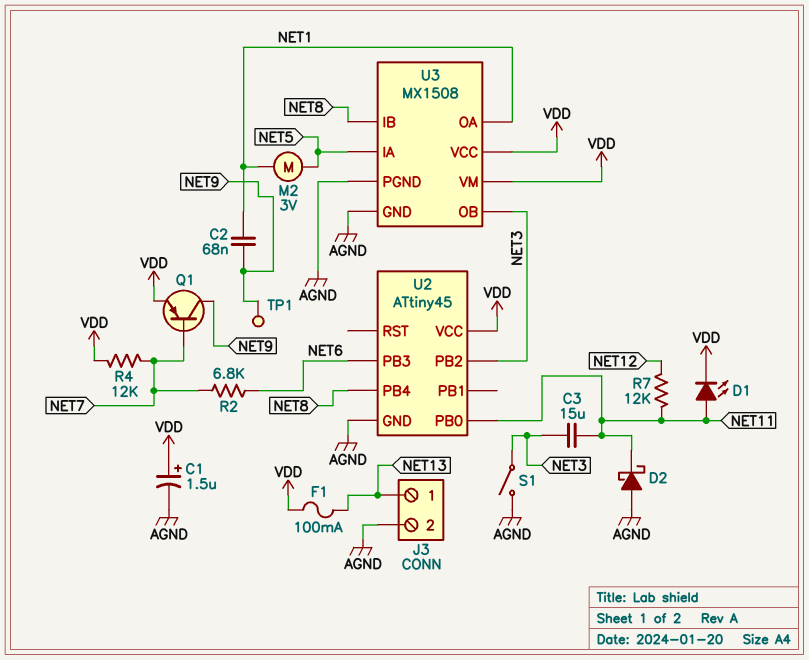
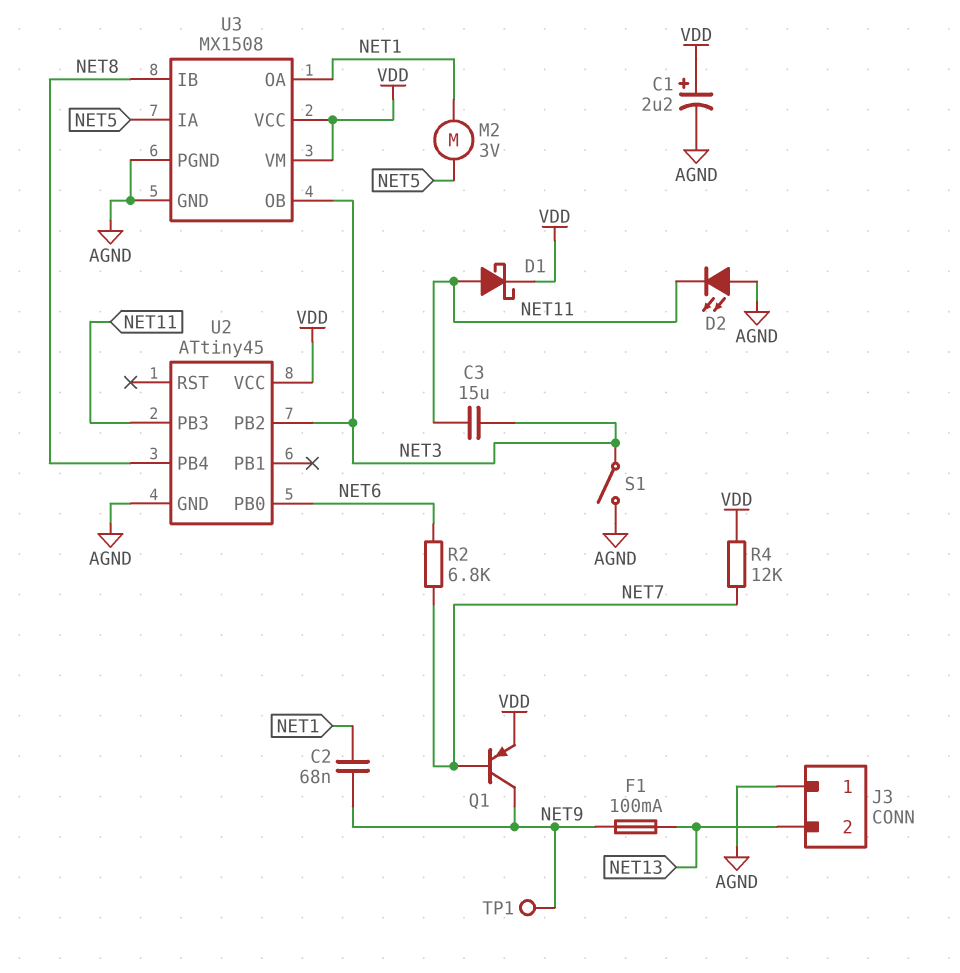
C1: 1.5uF (plus VDD, minus AGND) -> 2.2uF (plus VDD, minus AGND)
D1: LED (A NET11, K VDD) -> schottky (A NET11, K VDD)
D2: schottky (A AGND, K NET11) -> LED (A AGND, K NET11)
F1: 100mA (NET13, VDD) -> 100mA (NET9, NET13)
J3 pin 1: NET13 -> AGND
J3 pin 2: AGND -> NET13
R7: 12k (NET11, NET12) -> none
U2 pin PB0: NET11 -> NET6
U2 pin PB3: NET6 -> NET11

